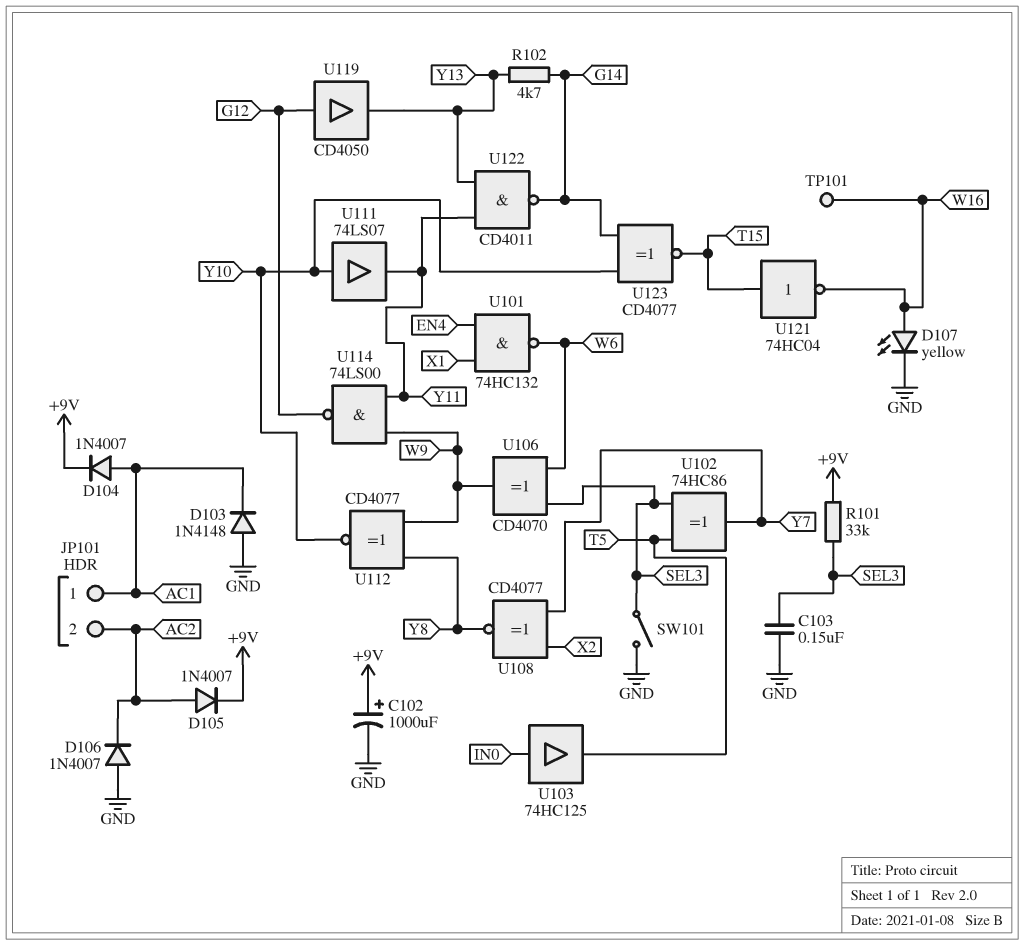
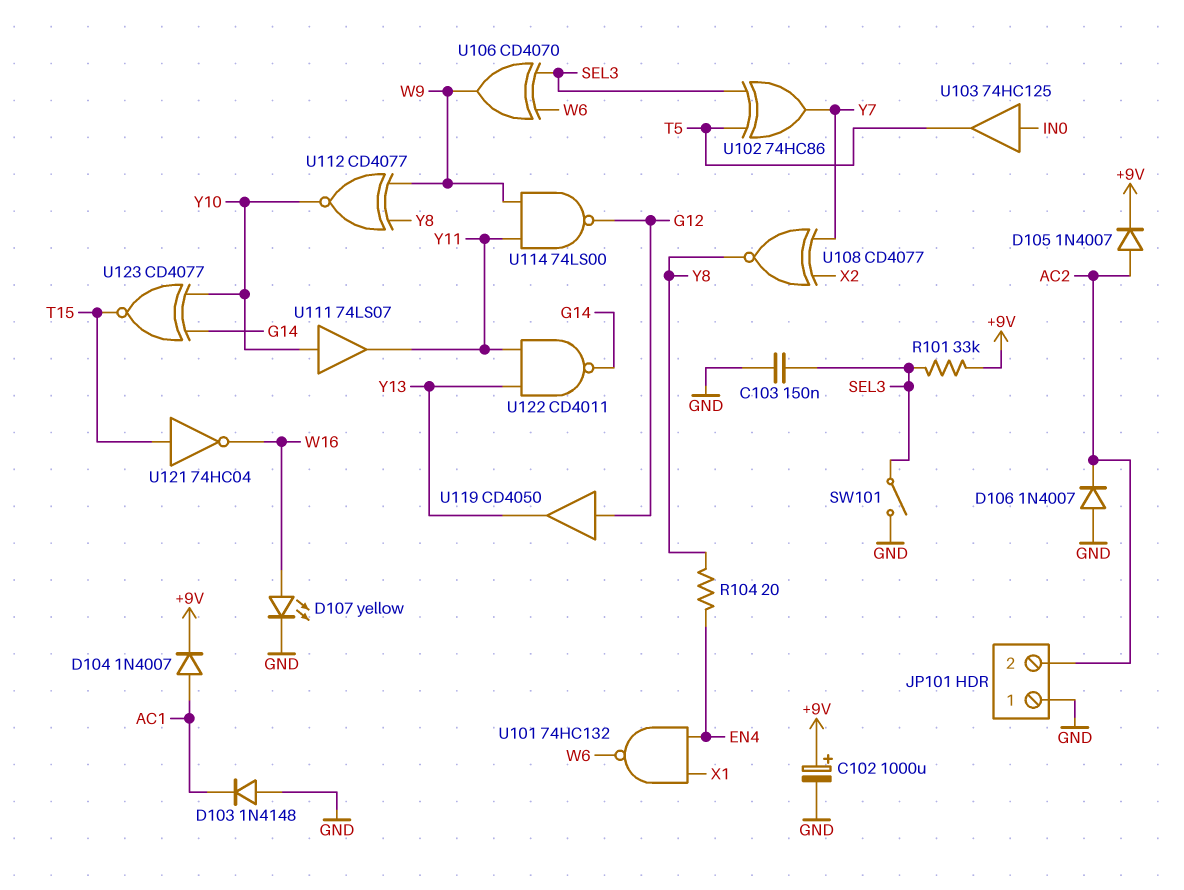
JP101 pin 1: AC1 -> GND
R102: 4.7k (G14, Y13) -> none
R104: none -> 20 (EN4, Y8)
TP101: test point (W16) -> none

